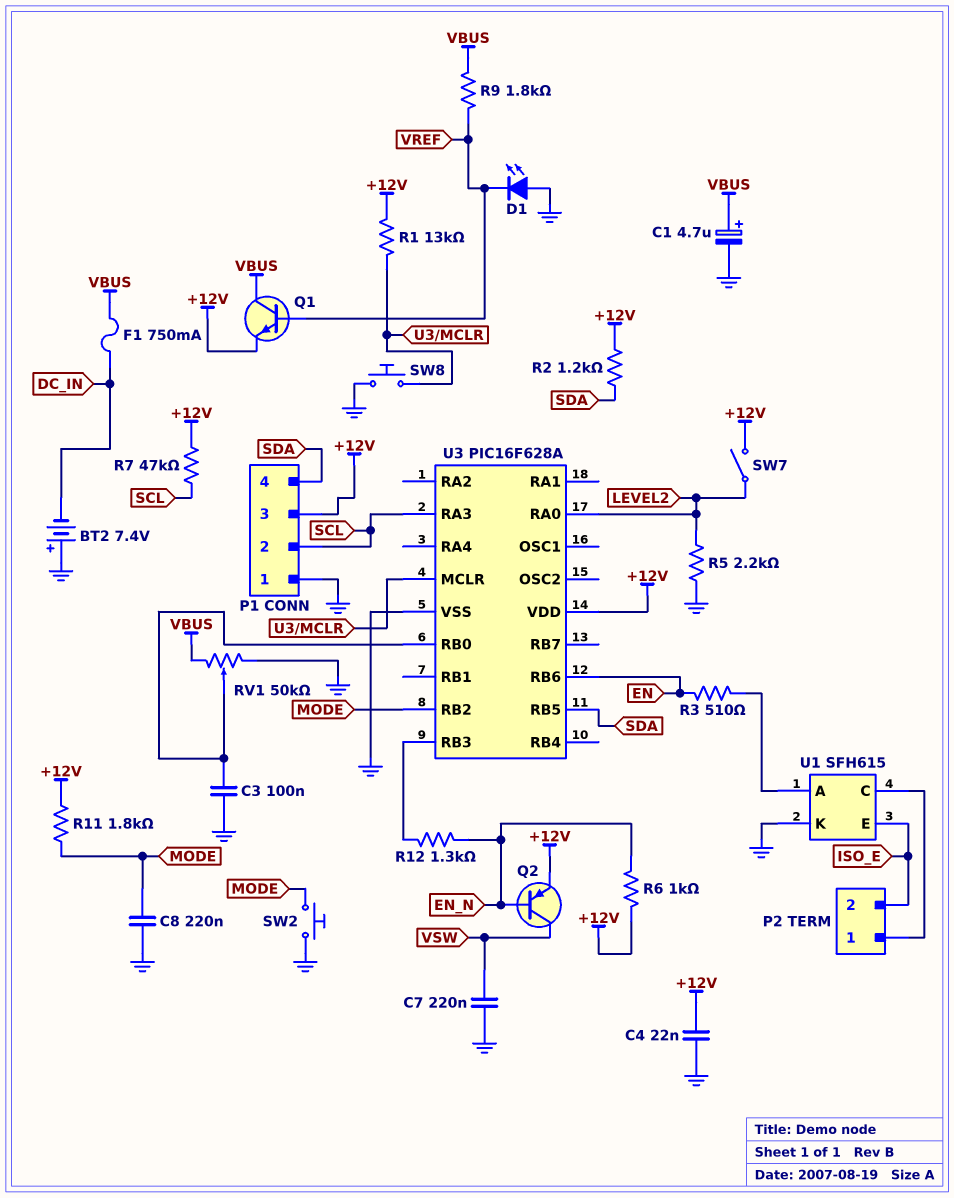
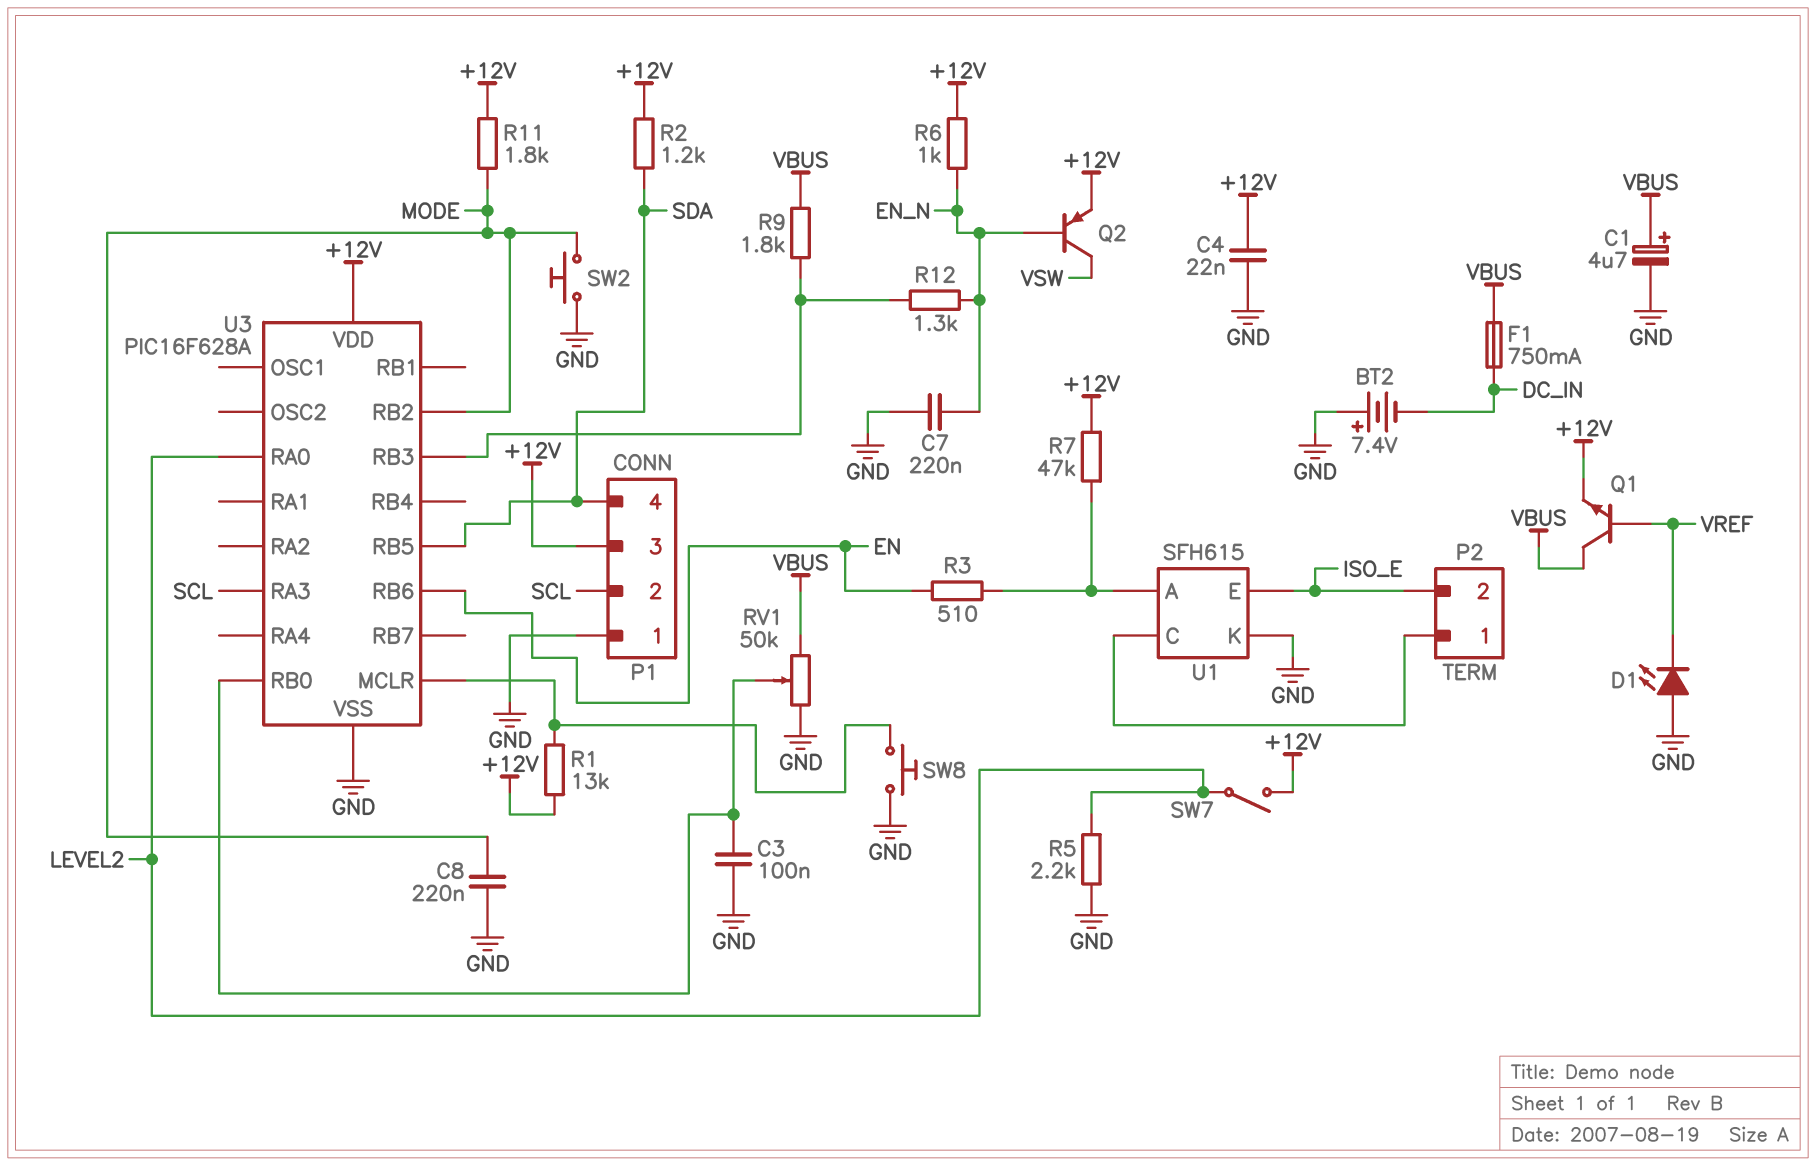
C7: 220nF (GND, VSW) -> 220nF (EN_N, GND)
R7: 47k (+12V, SCL) -> 47k (+12V, U1/A)
R9: 1.8k (VBUS, VREF) -> 1.8k (U3/RB3, VBUS)

